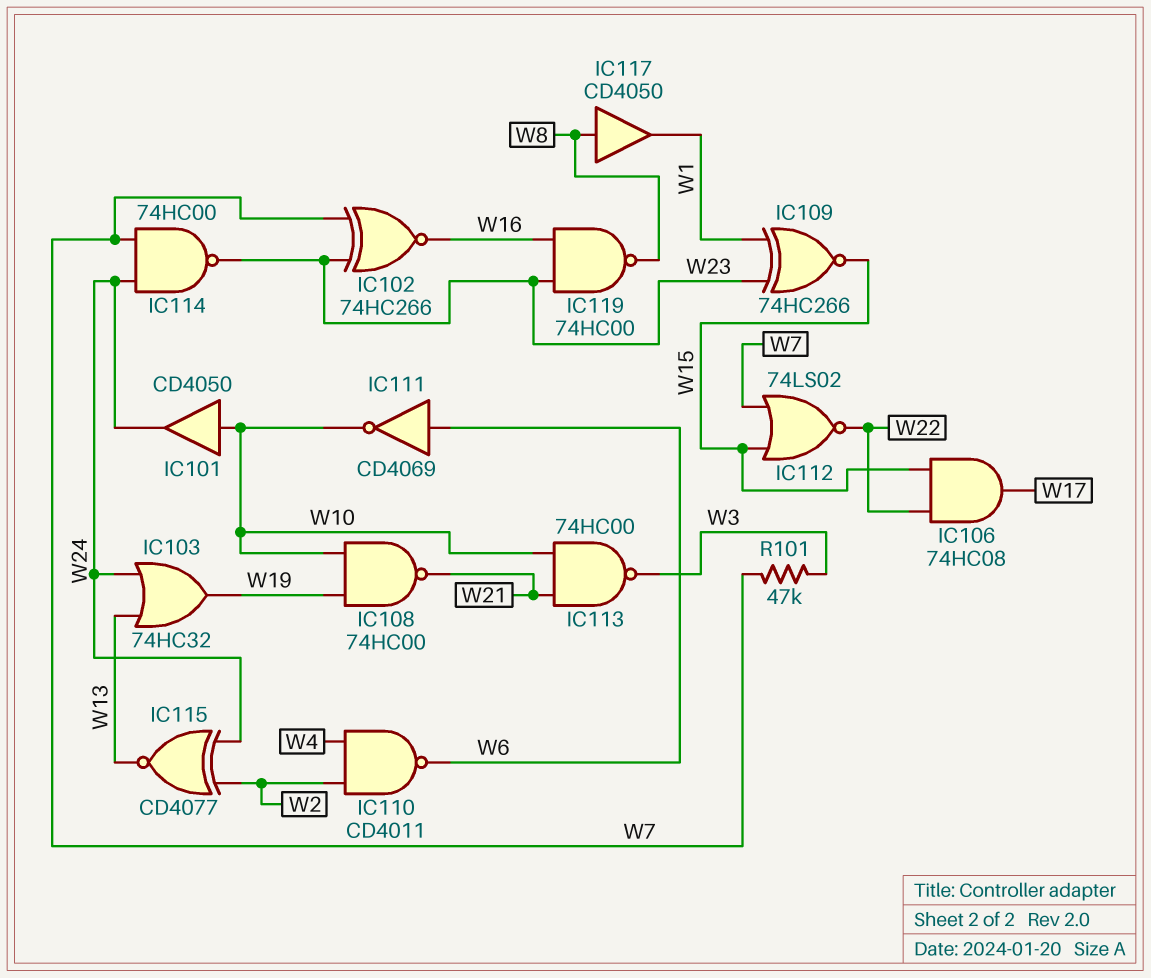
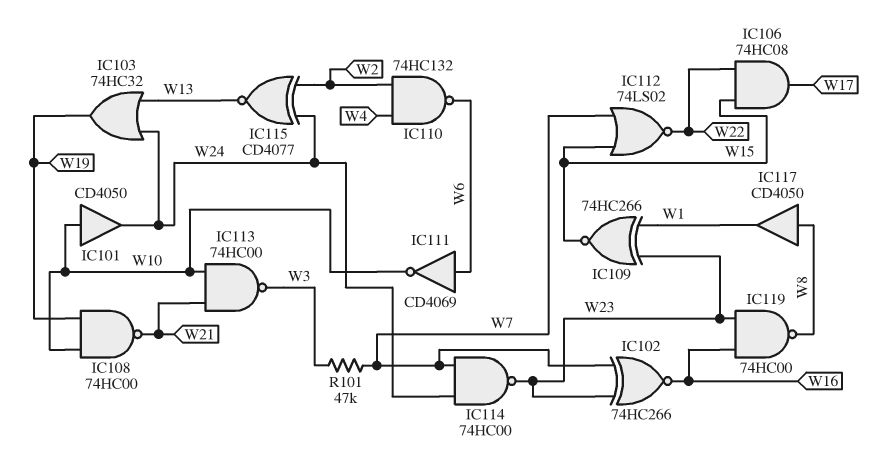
IC110: NAND CD4011 (in W2, in W4, out W6) -> NAND 74HC132 (in W2, in W4, out W6)

